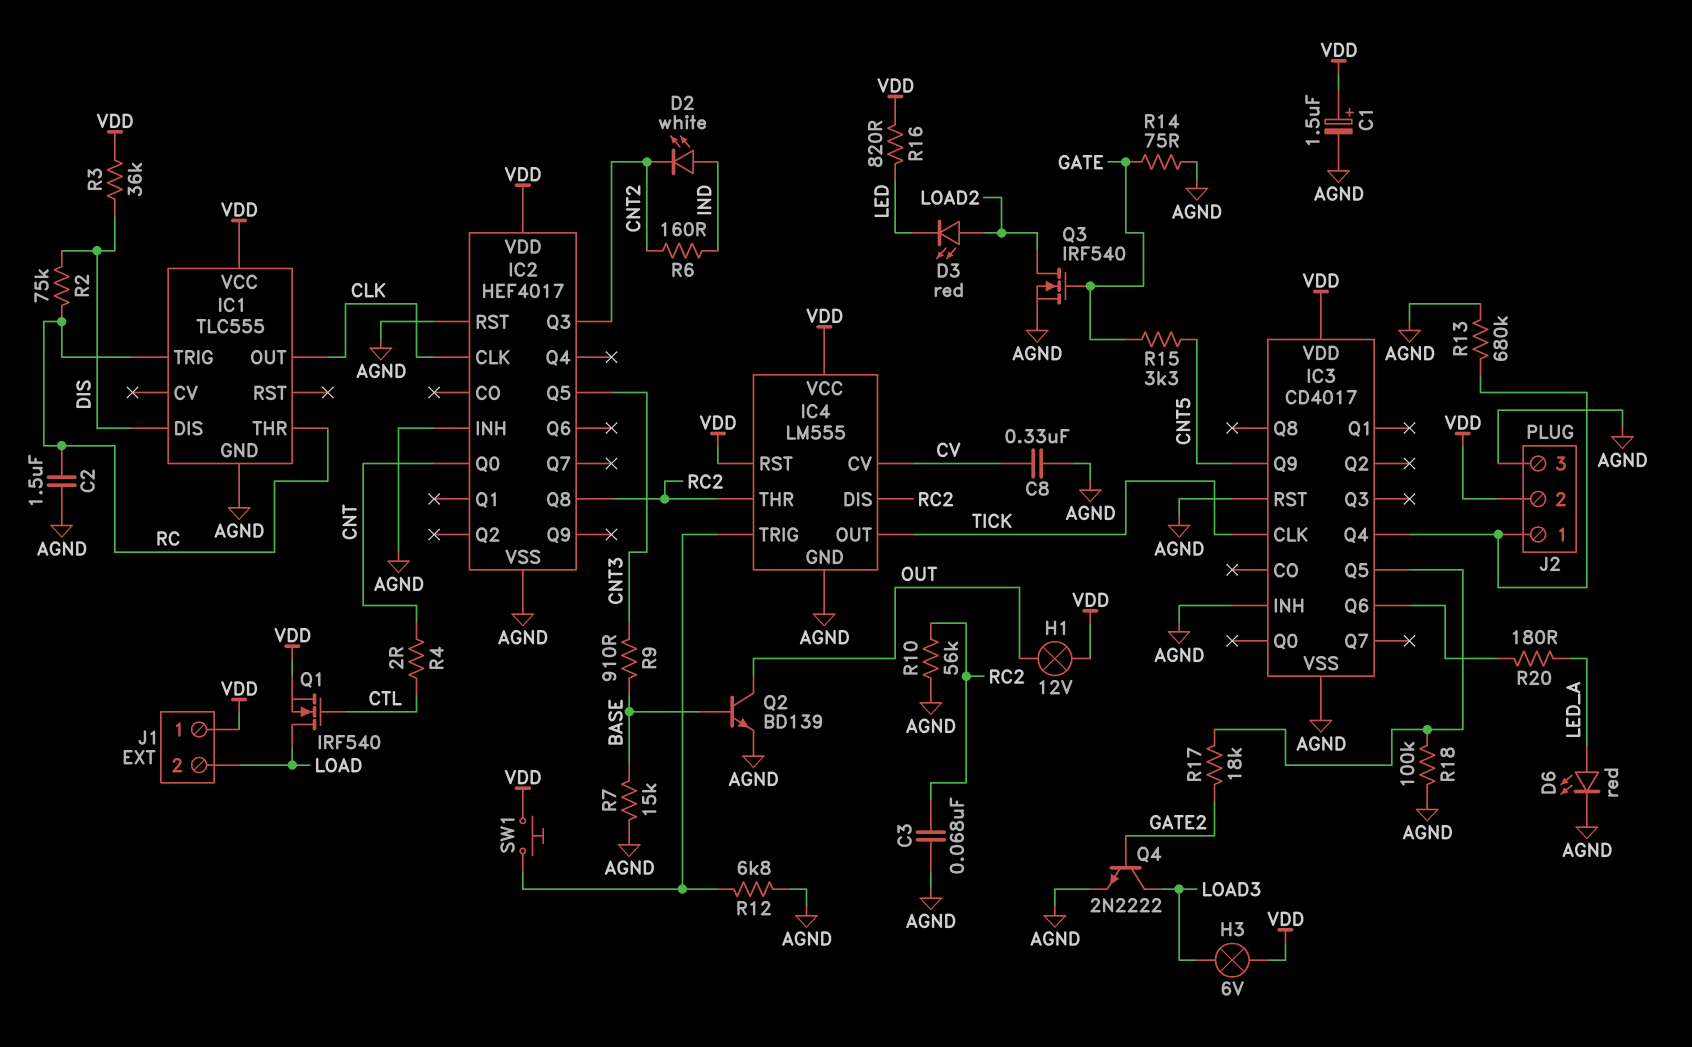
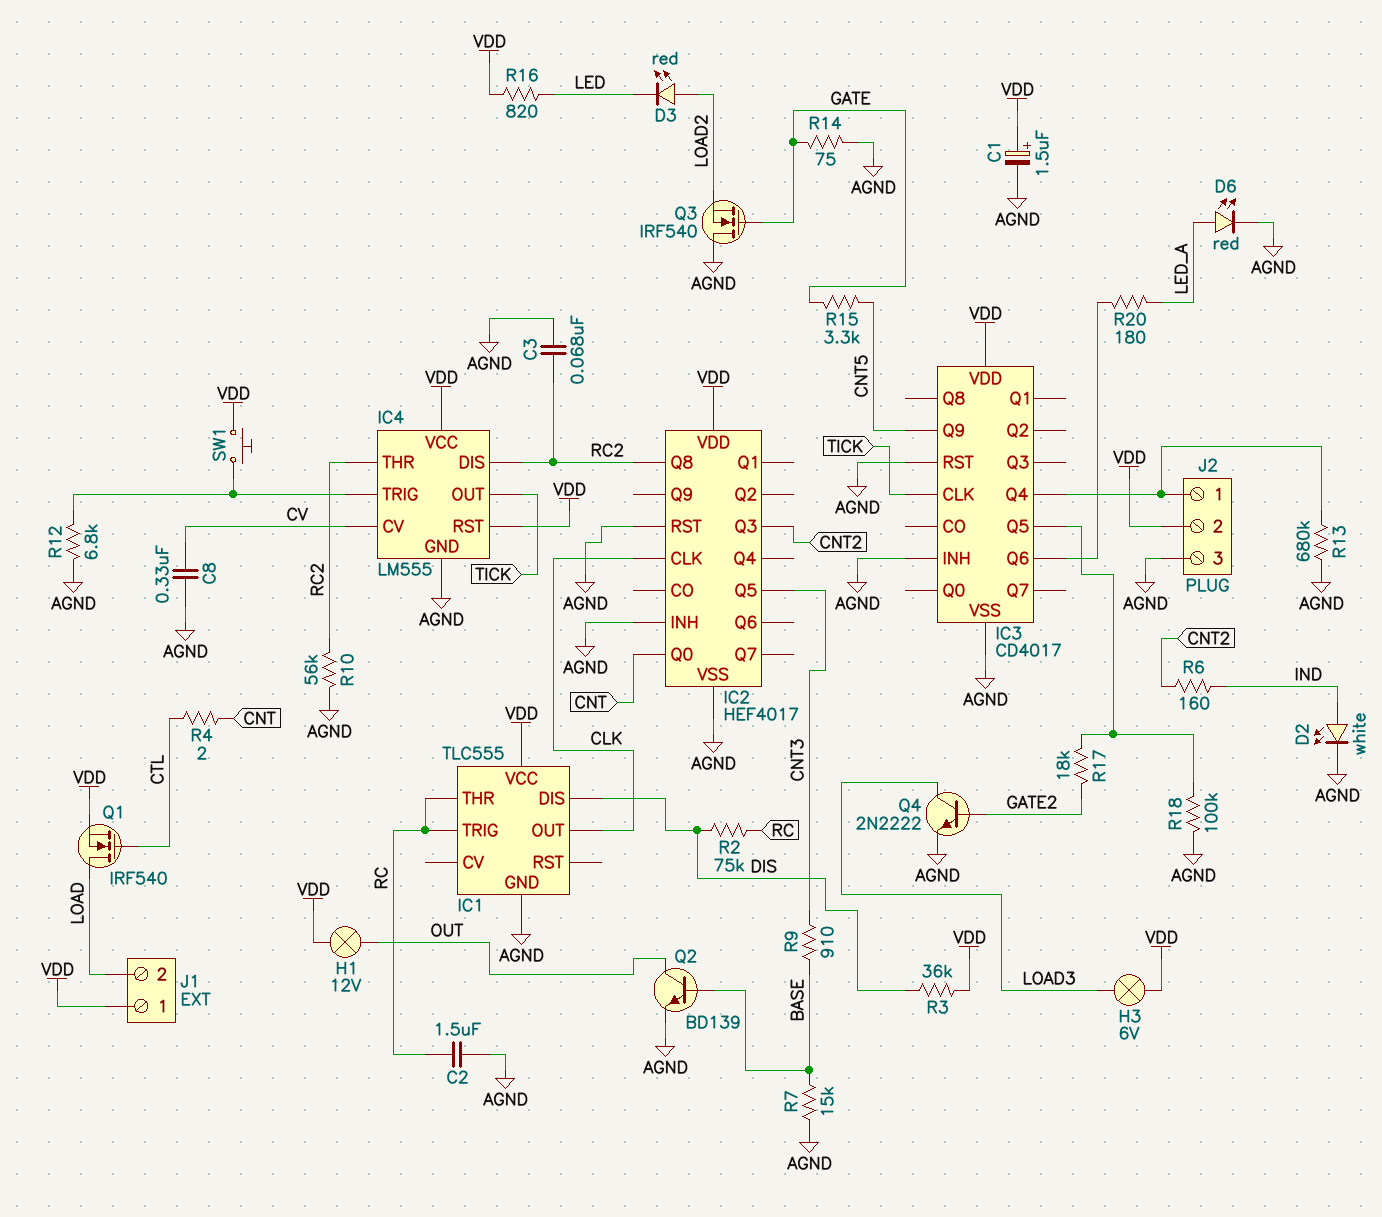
D2: LED white (A IND, K CNT2) -> LED white (A IND, K AGND)
Q3: NMOS IRF540 (G GATE, D LOAD2, S AGND) -> NMOS IRF540 (G GATE, D AGND, S LOAD2)

